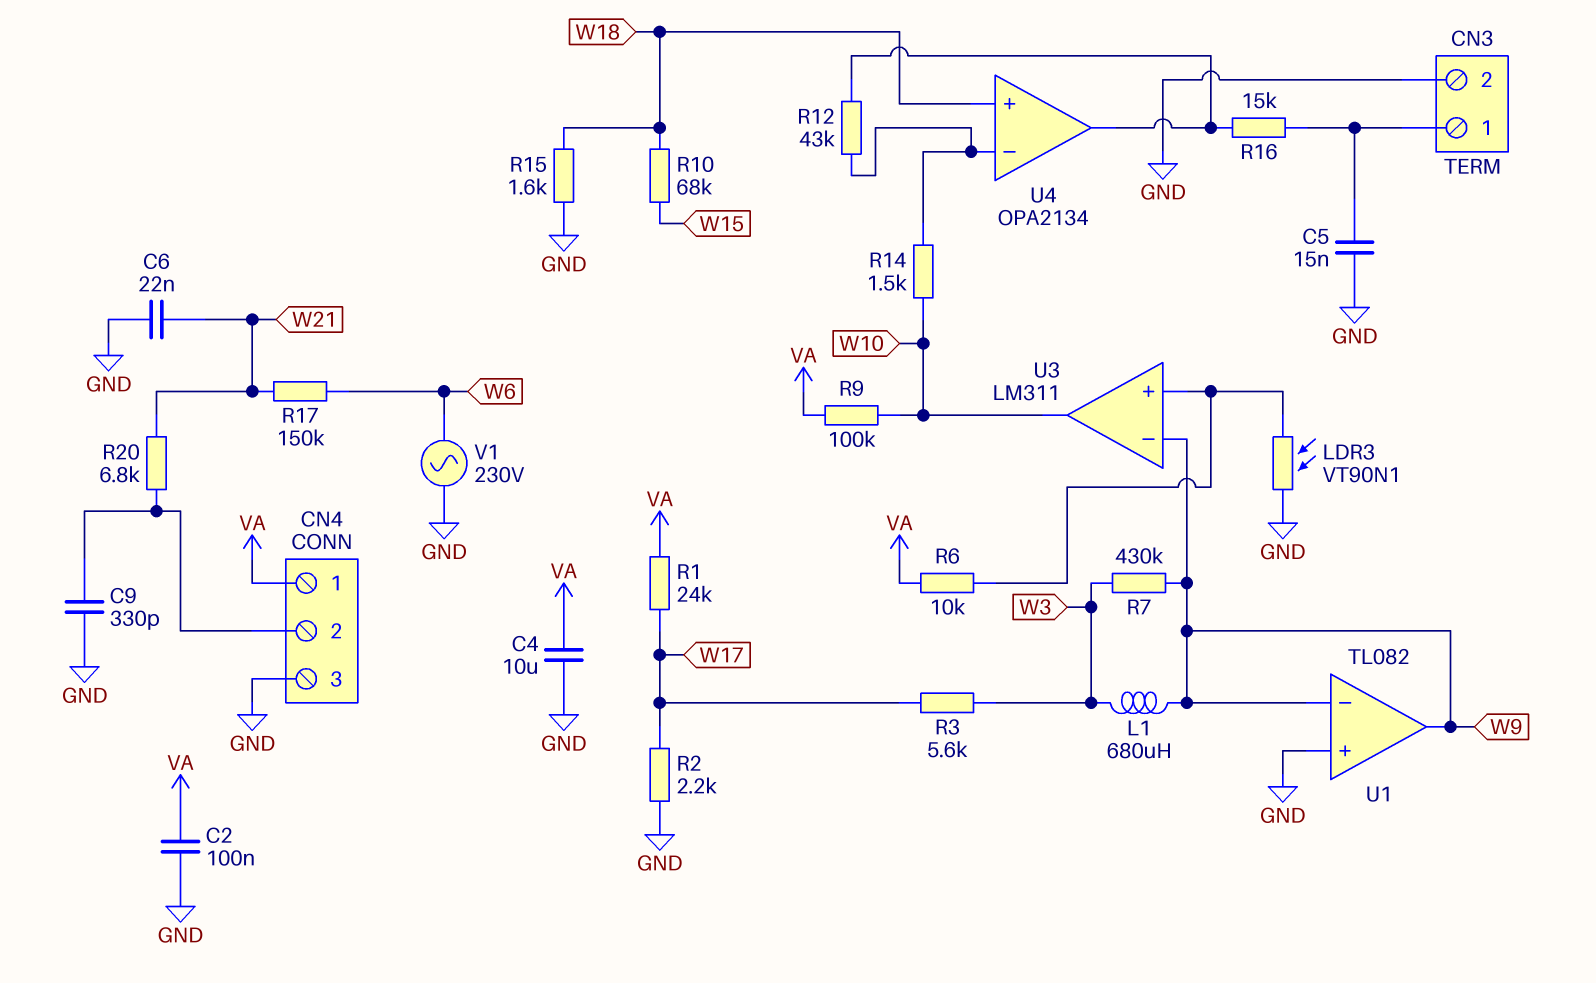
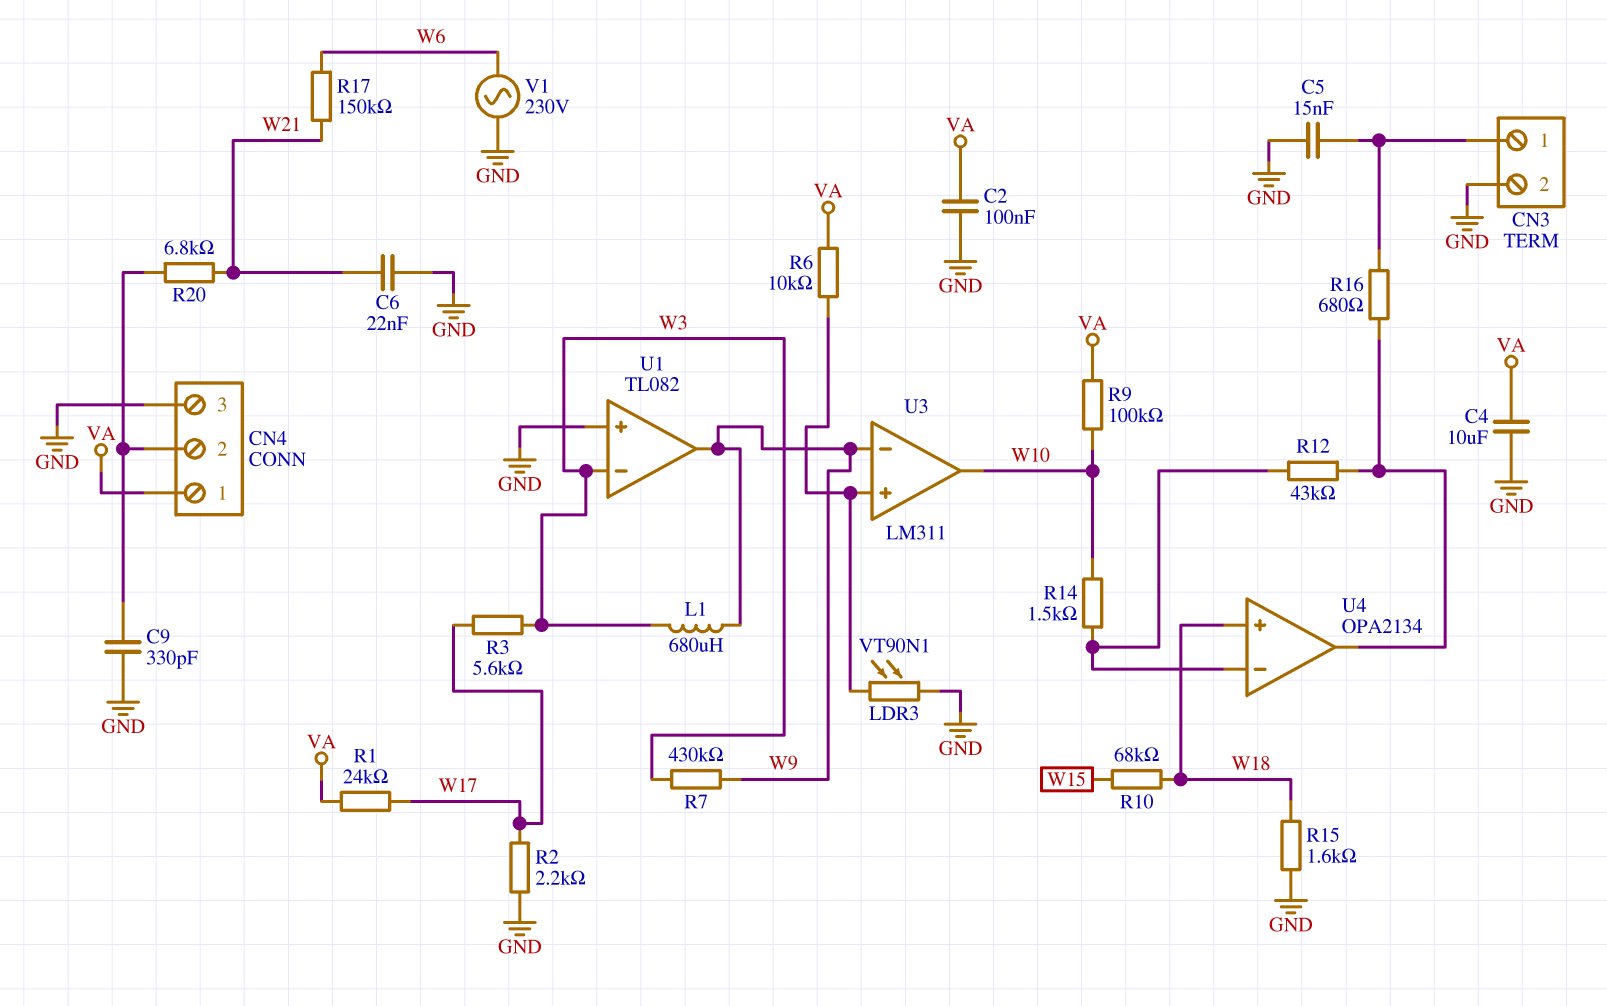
R16: 15k (CN3/1, U4/out) -> 680 (CN3/1, U4/out)
U1 pin in-: W9 -> W3

